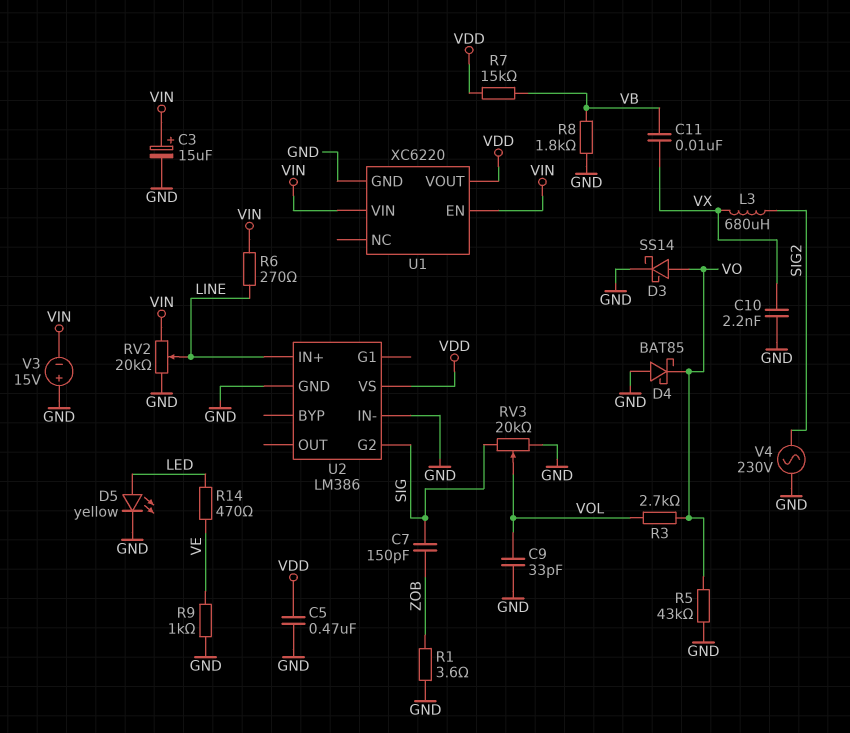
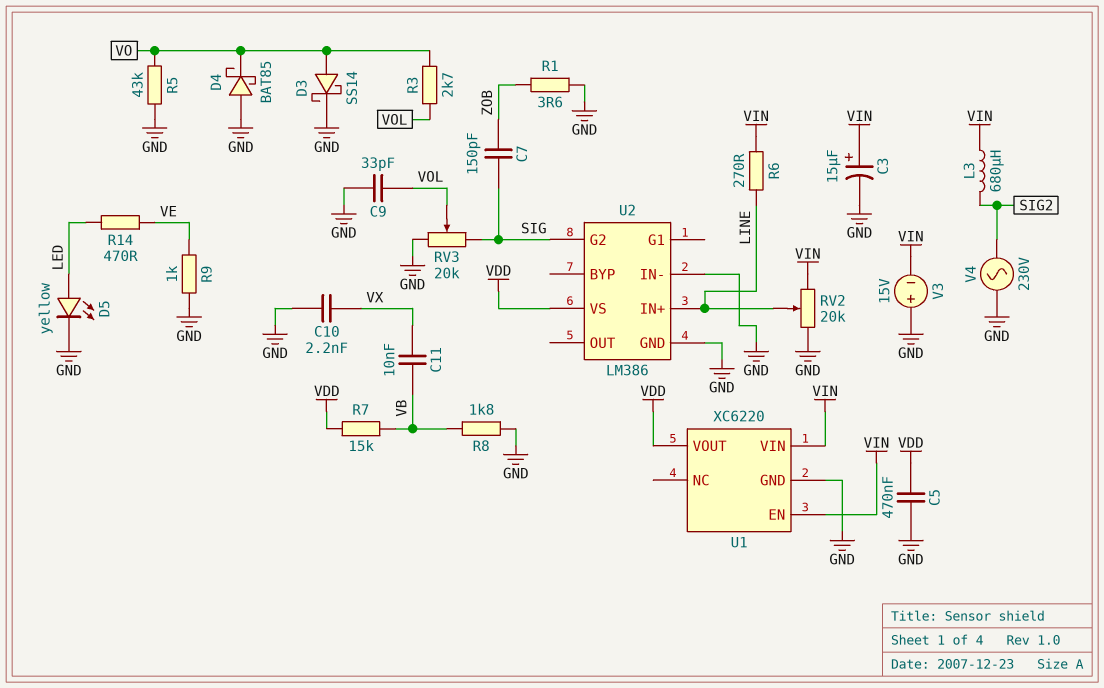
L3: 680uH (SIG2, VX) -> 680uH (SIG2, VIN)

